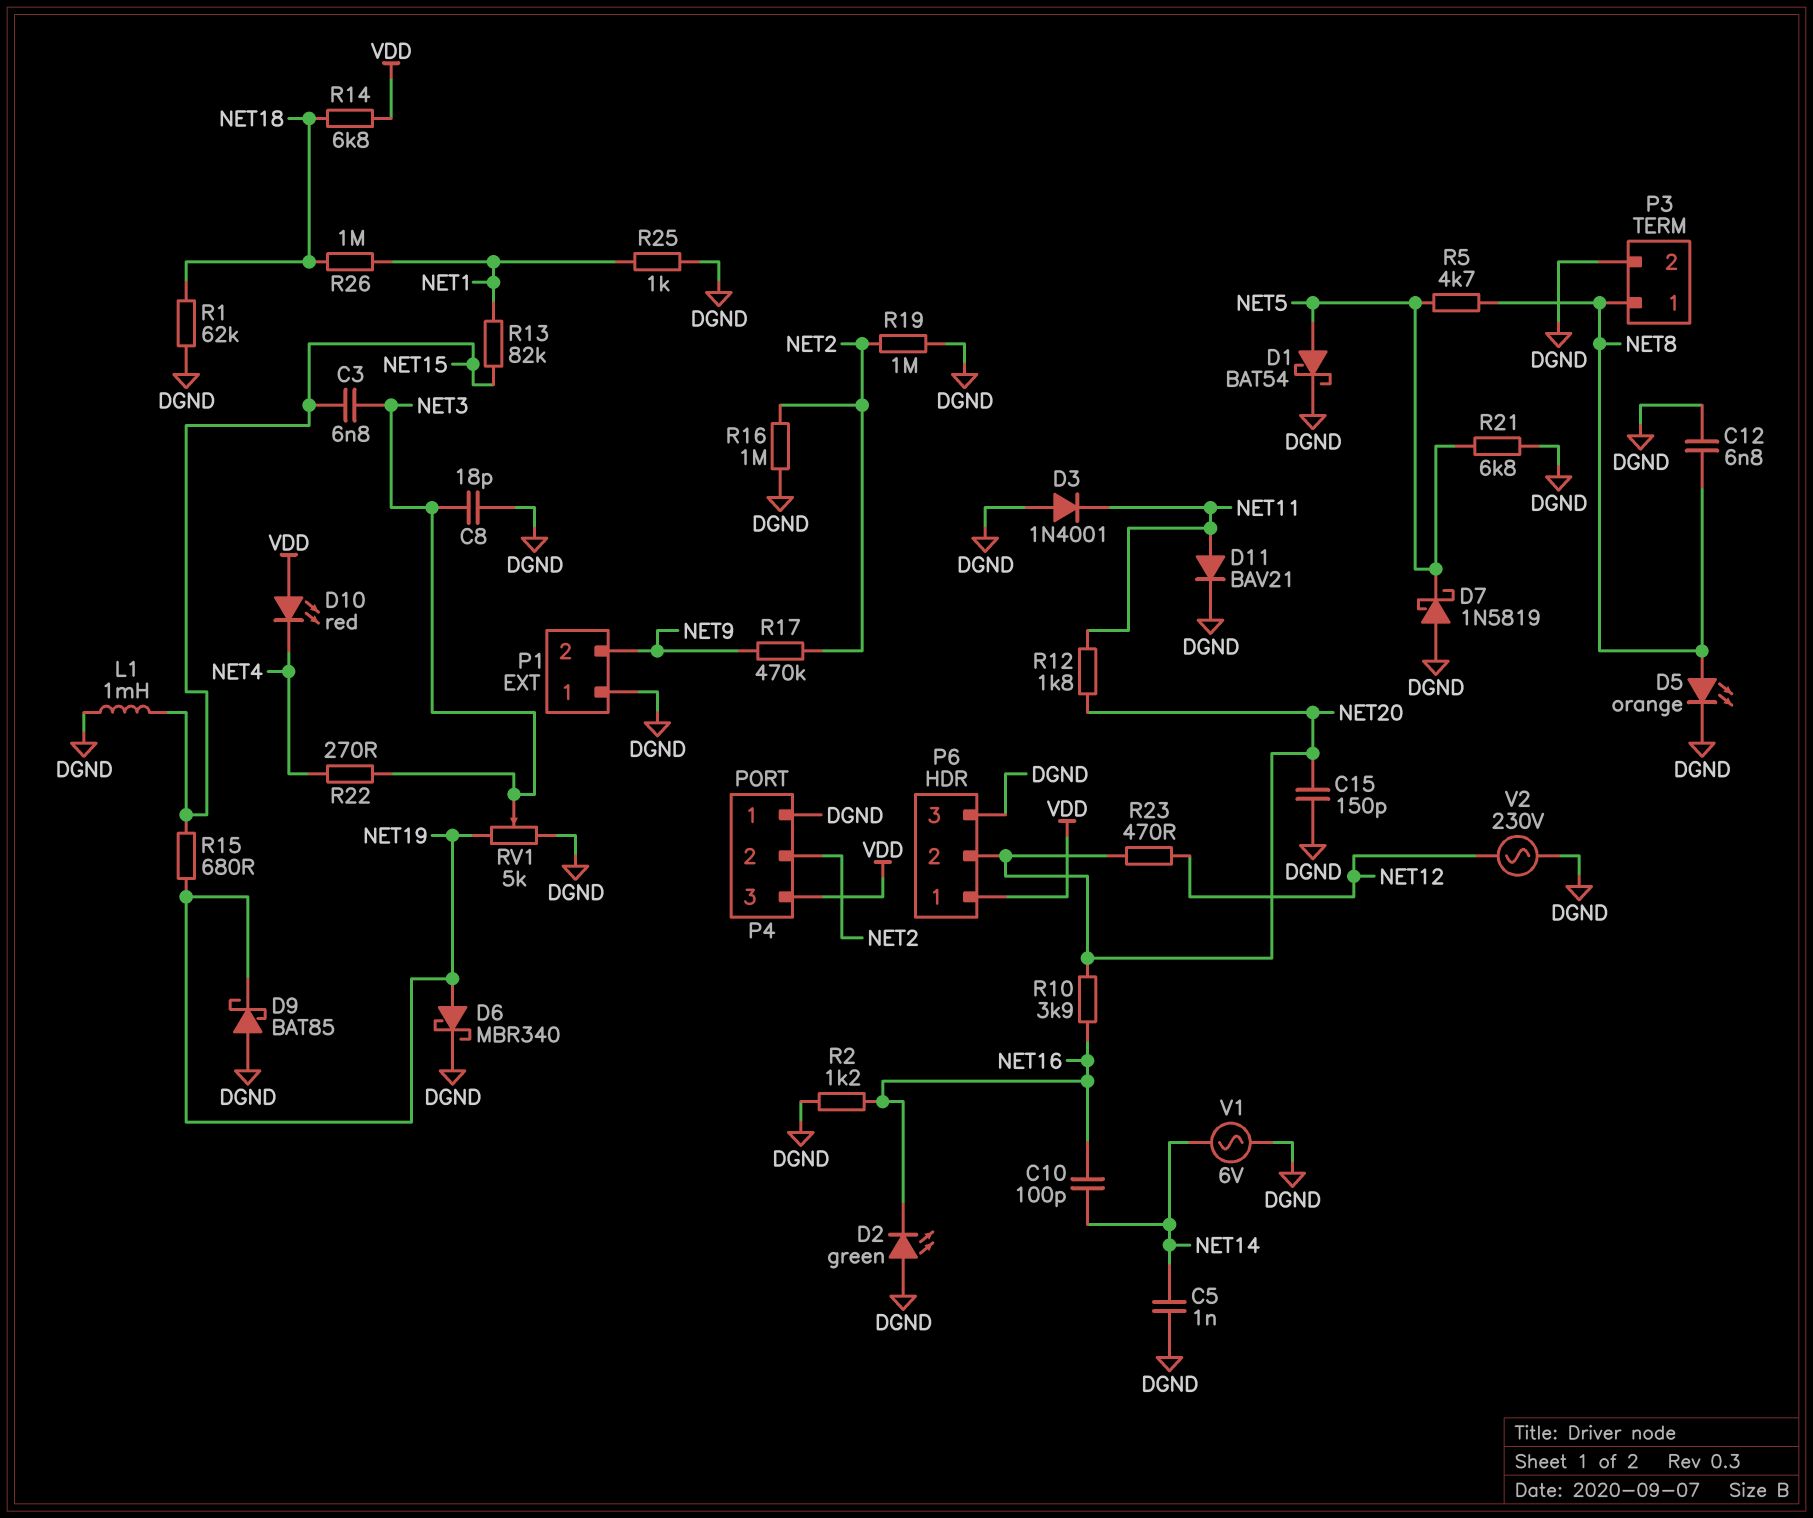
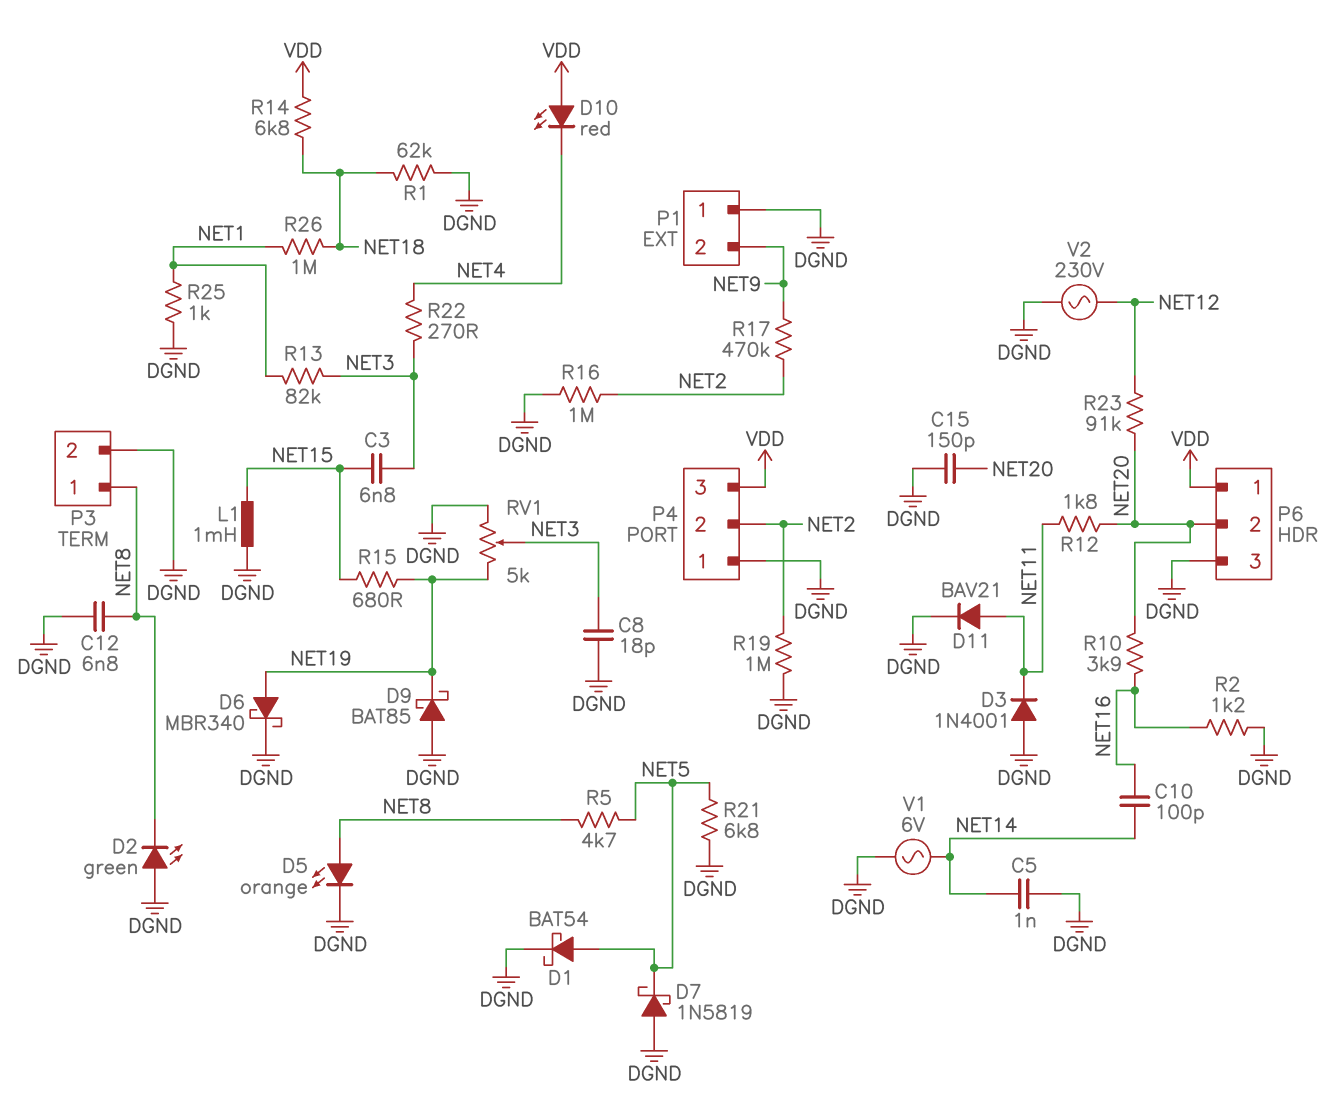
D2: LED green (A DGND, K NET16) -> LED green (A DGND, K NET8)
R13: 82k (NET1, NET15) -> 82k (NET1, NET3)
R23: 470 (NET12, NET20) -> 91k (NET12, NET20)

